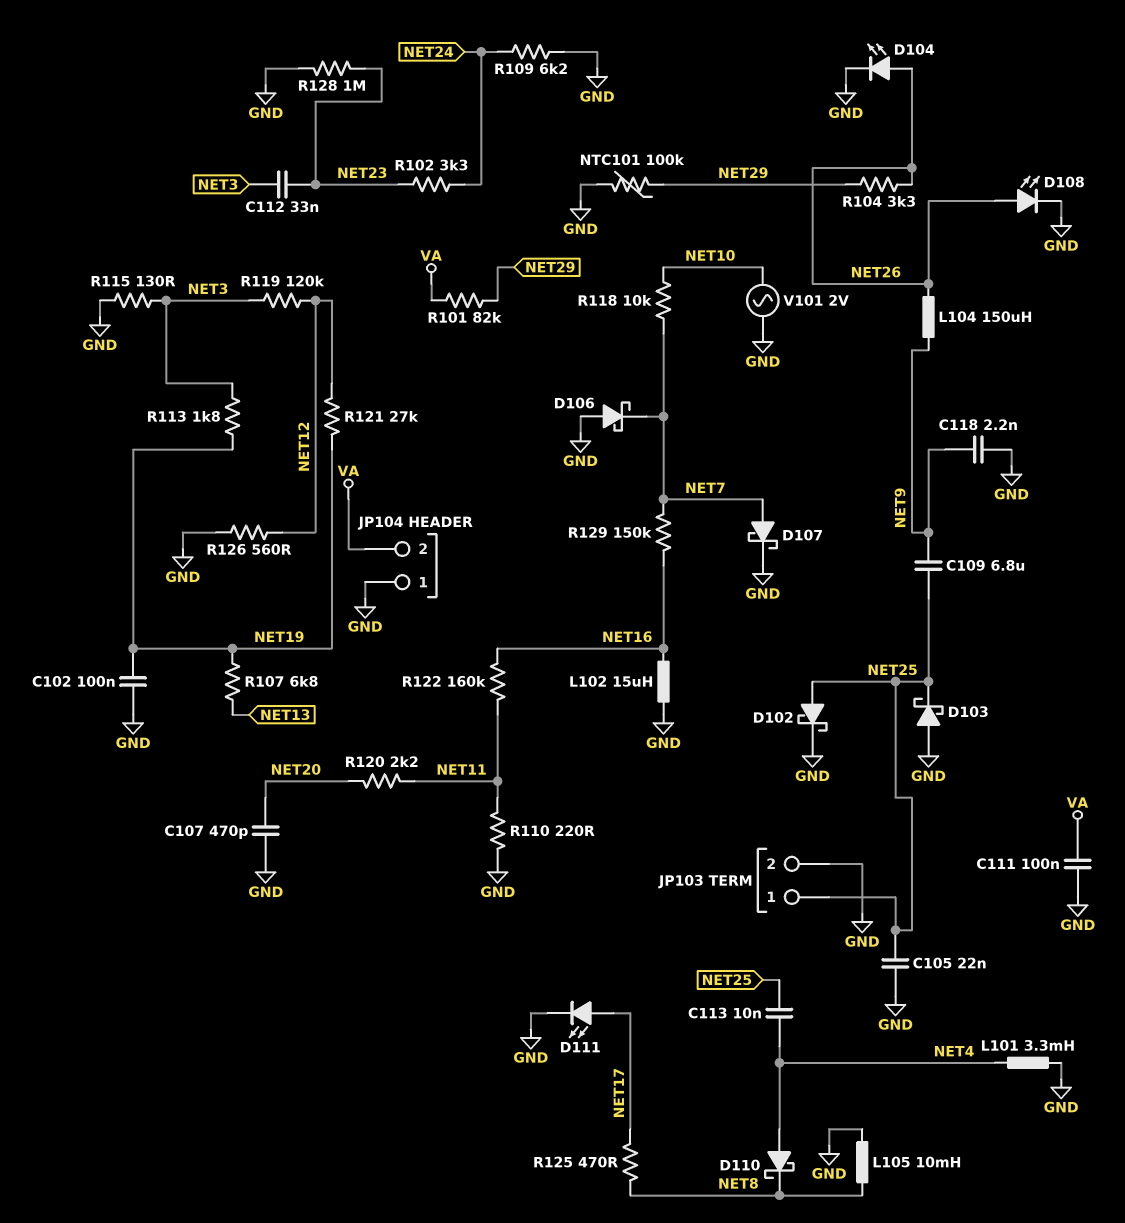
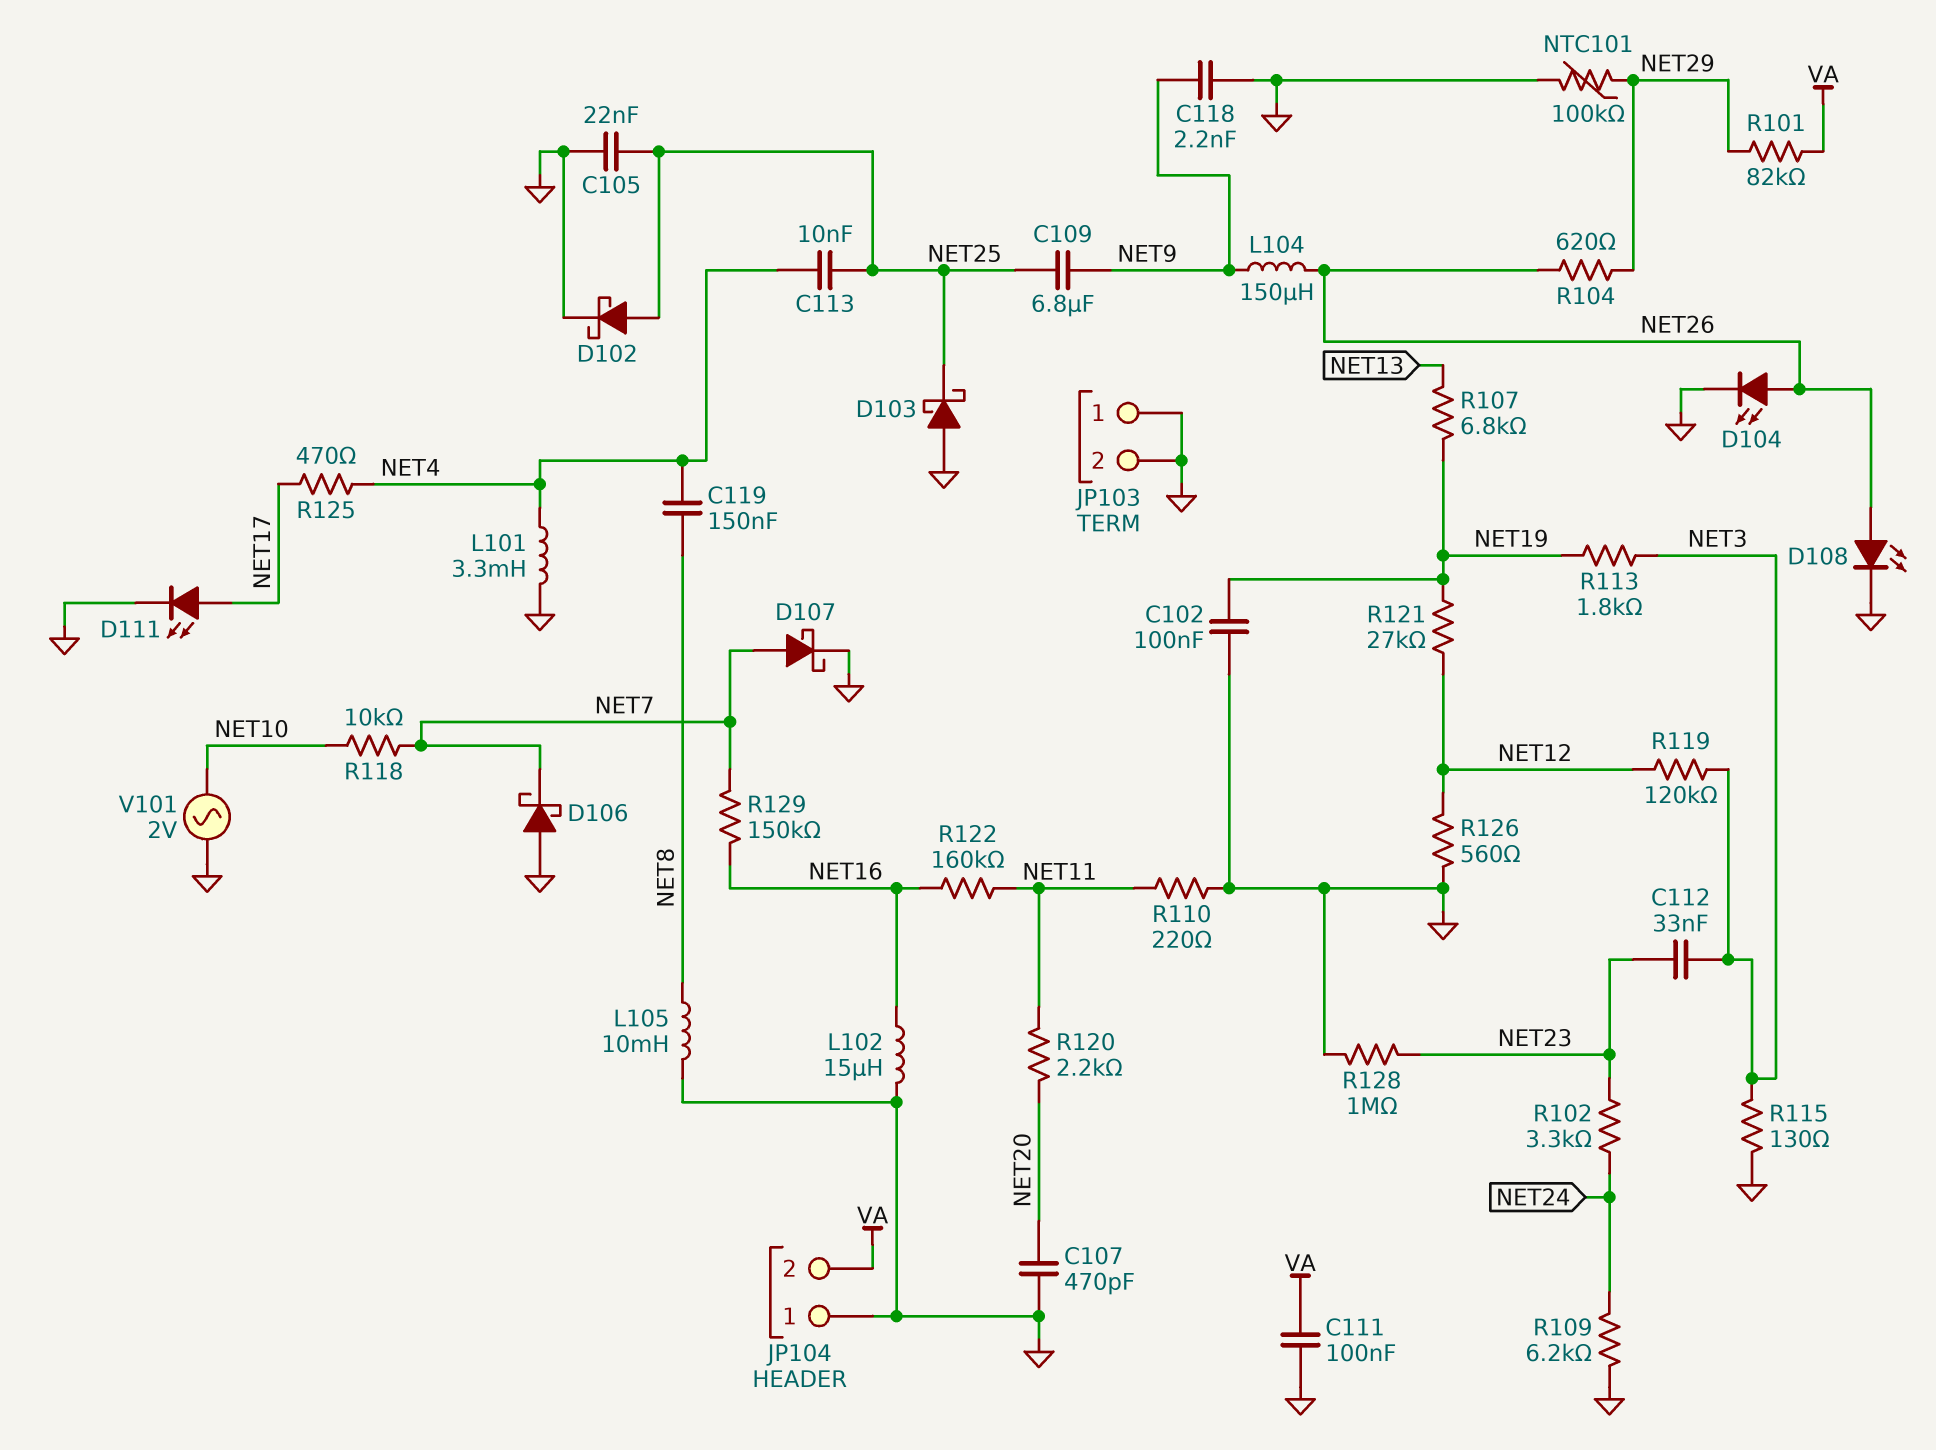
C119: none -> 150nF (NET4, NET8)
D110: schottky (A NET4, K NET8) -> none
JP103 pin 1: NET25 -> GND
R104: 3.3k (NET26, NET29) -> 620 (NET26, NET29)
R125: 470 (NET8, NET17) -> 470 (NET4, NET17)

